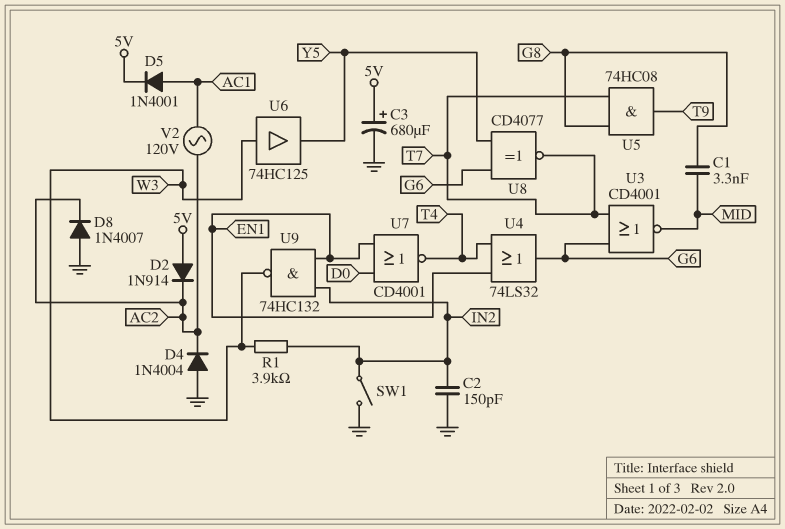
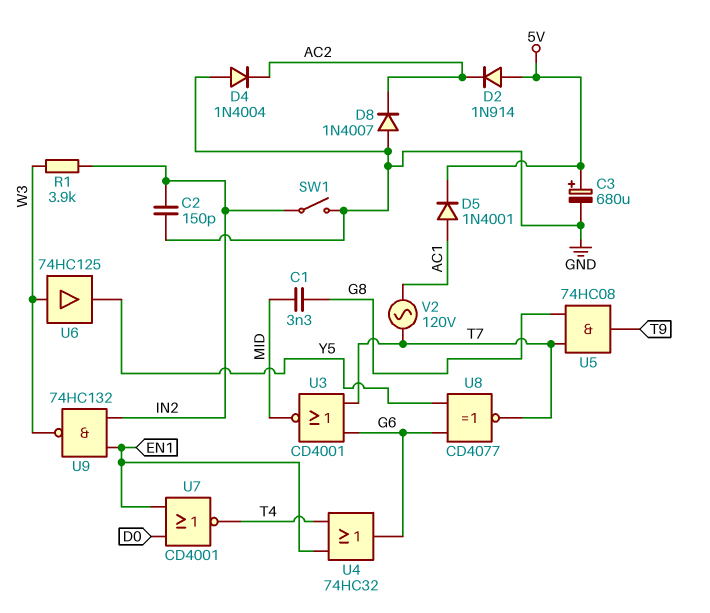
U4: OR 74LS32 (in EN1, in T4, out G6) -> OR 74HC32 (in EN1, in T4, out G6)
V2: AC 120V (AC1, AC2) -> AC 120V (AC1, T7)

